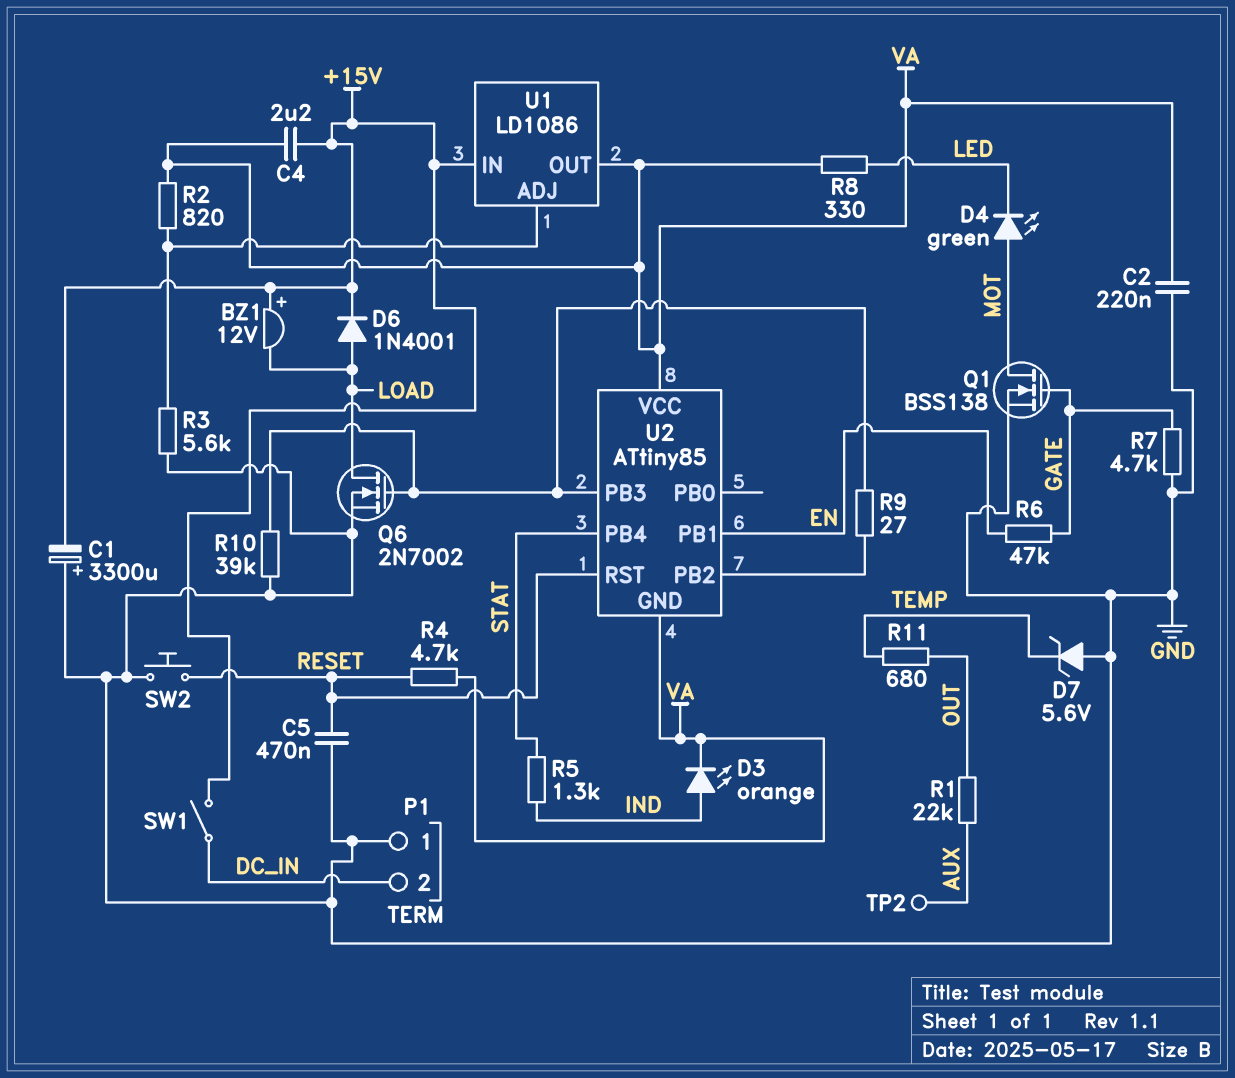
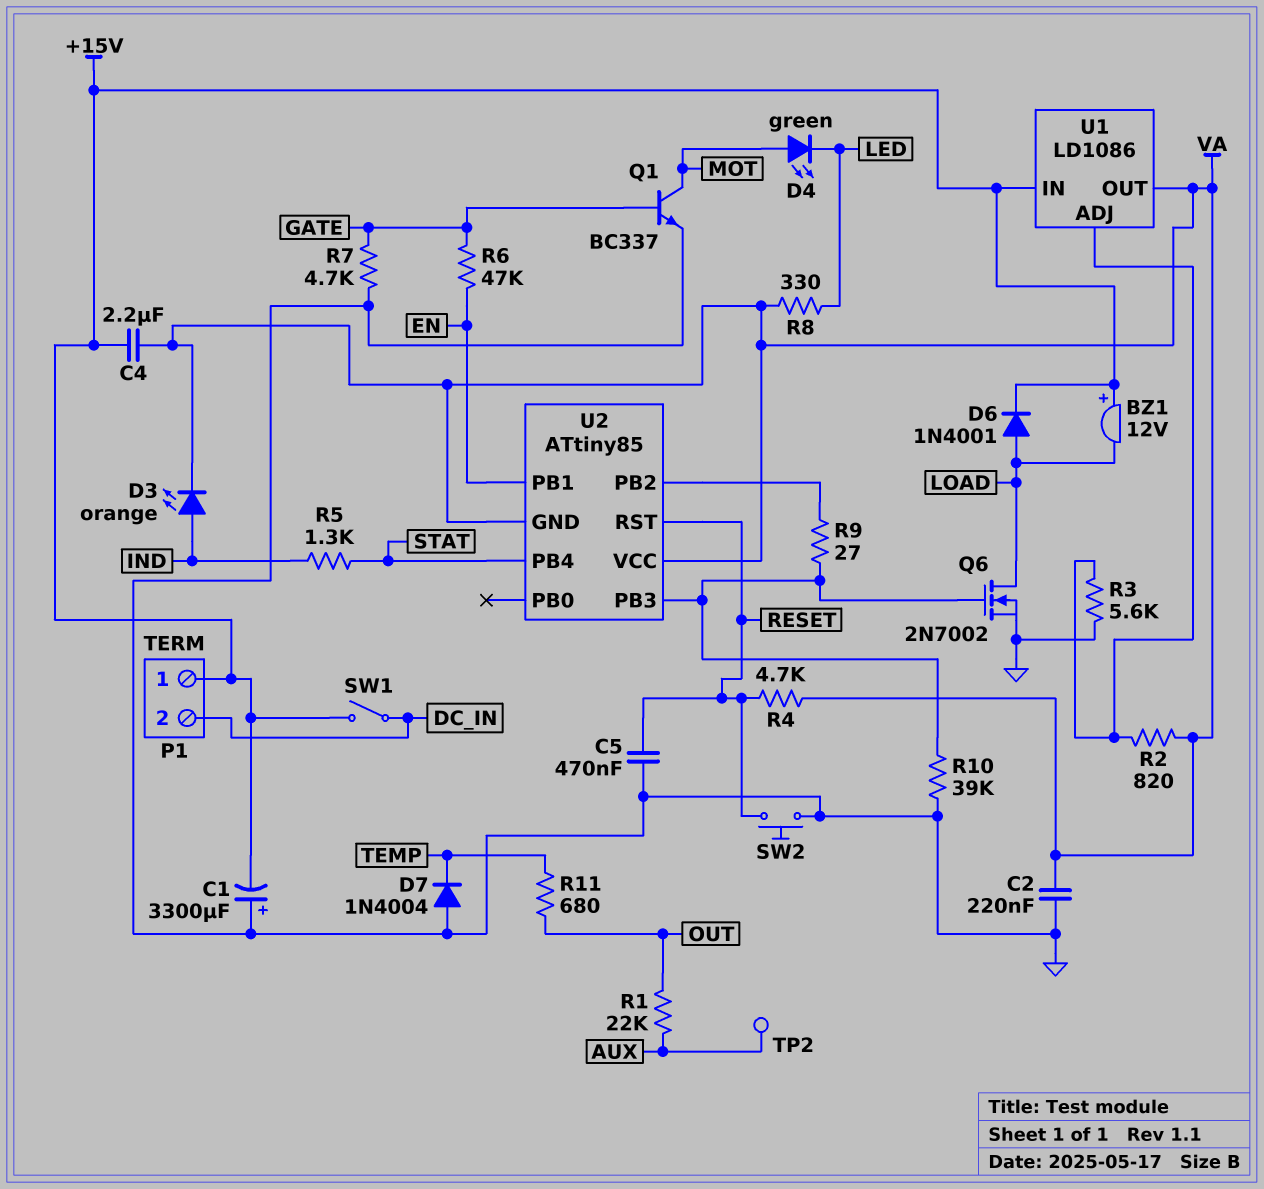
D7: zener 5.6V (A GND, K TEMP) -> diode 1N4004 (A GND, K TEMP)
P1 pin 1: GND -> +15V
Q1: NMOS BSS138 (G GATE, D MOT, S GND) -> NPN BC337 (B GATE, C MOT, E GND)

